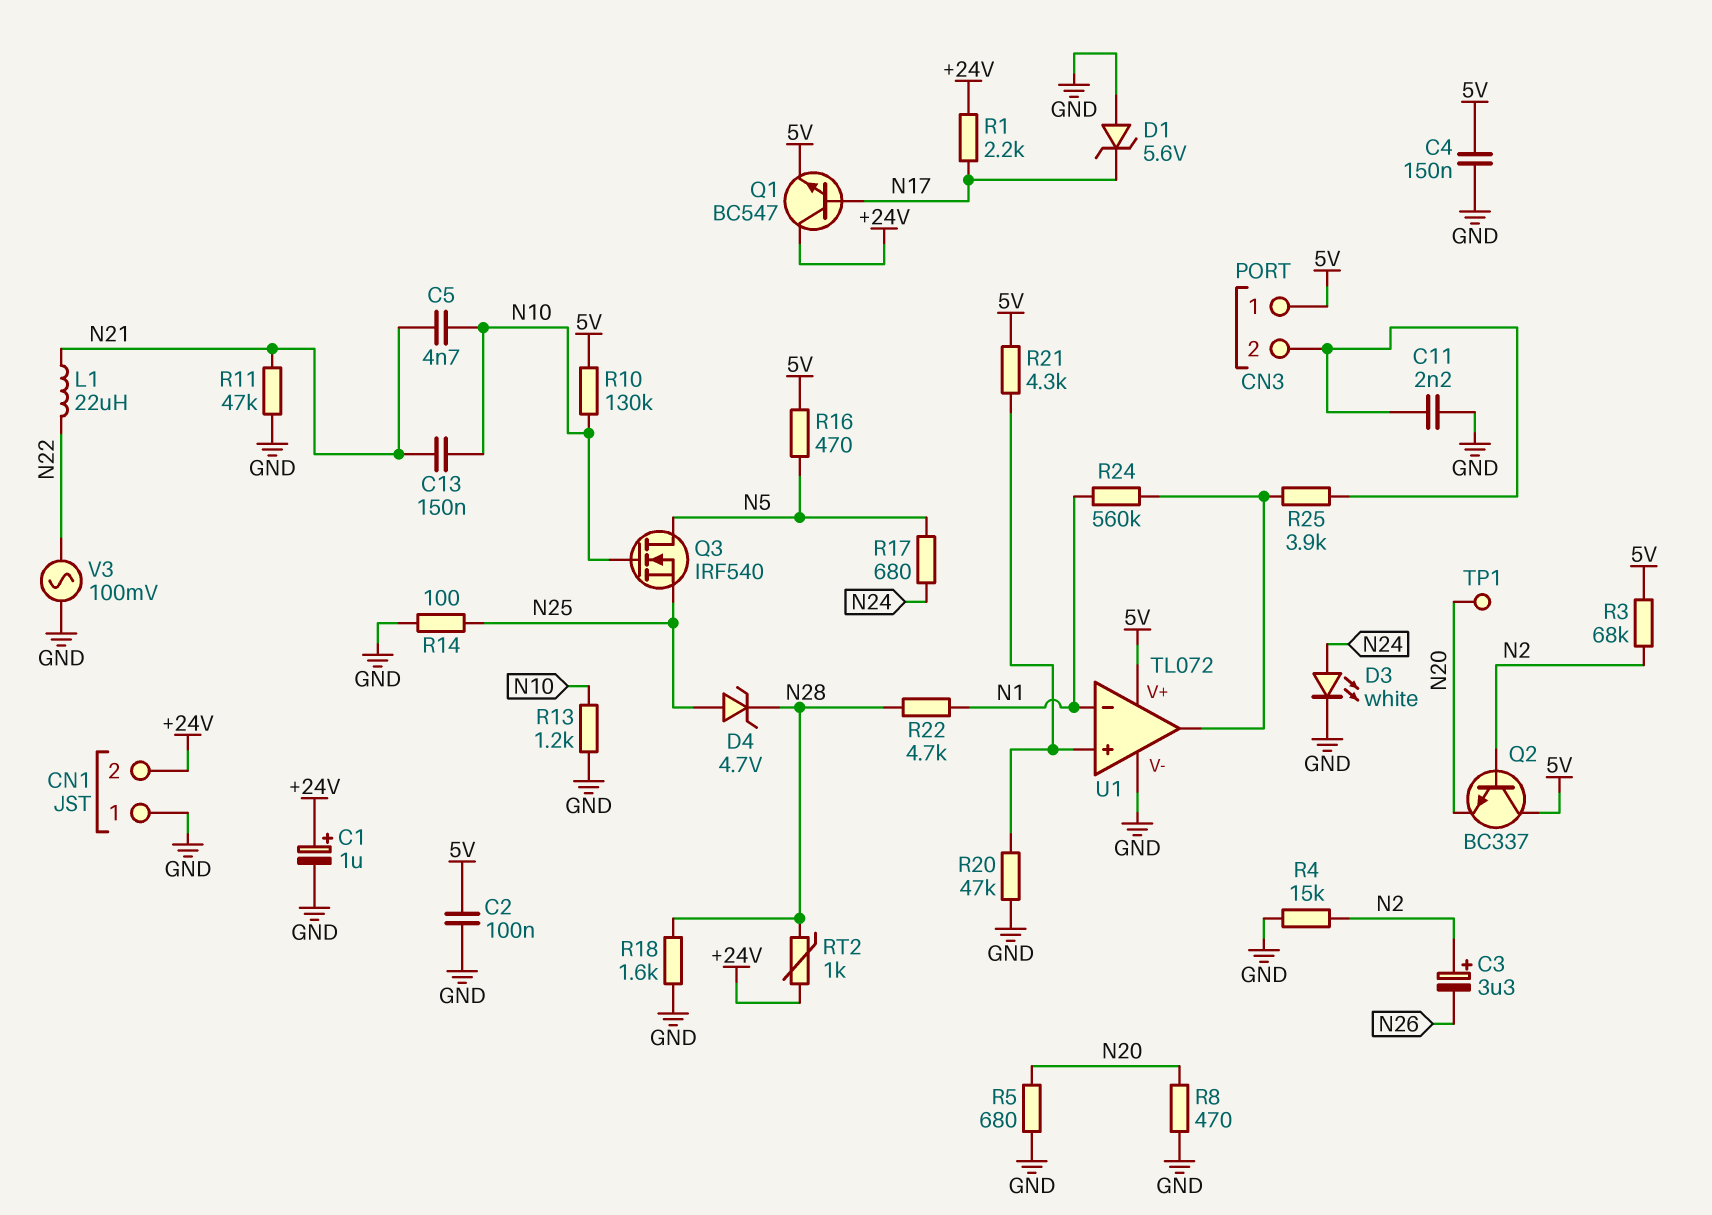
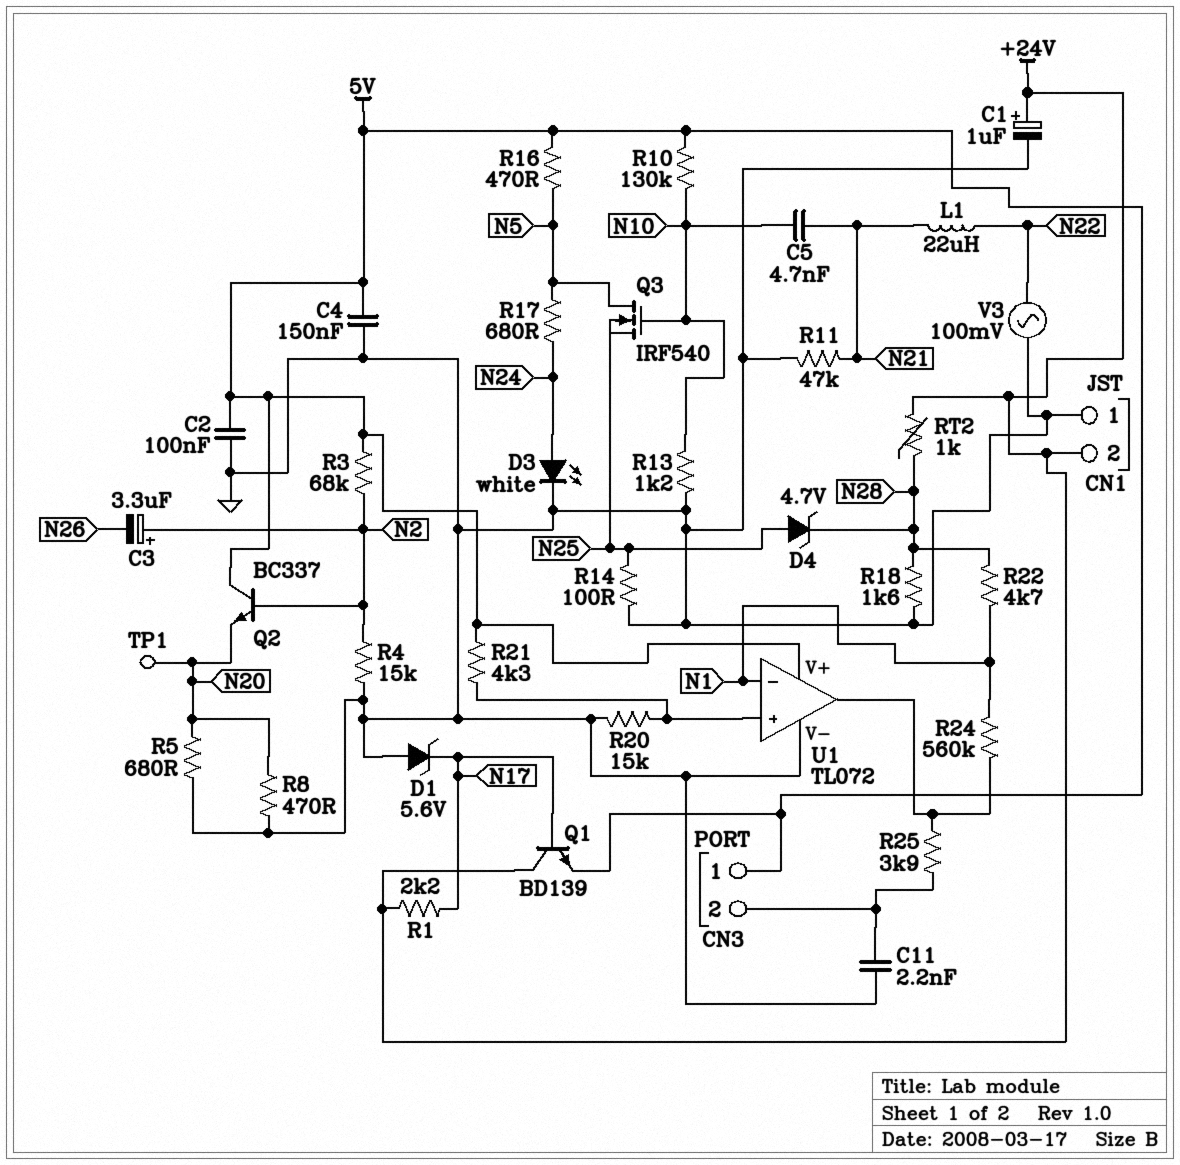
C13: 150nF (N10, N21) -> none
Q1: NPN BC547 (B N17, C +24V, E 5V) -> NPN BD139 (B N17, C +24V, E 5V)
R20: 47k (GND, U1/in+) -> 15k (GND, U1/in+)

